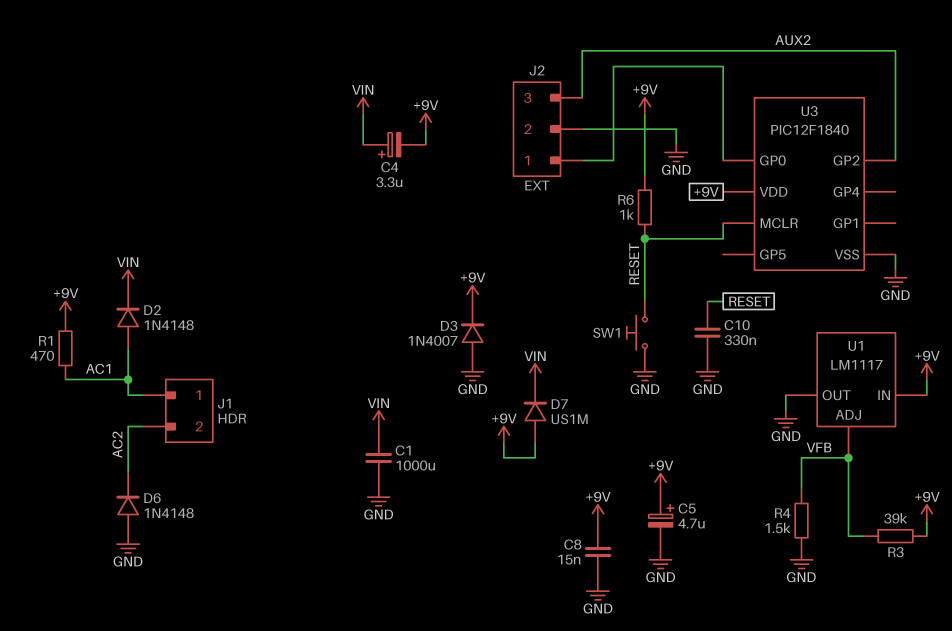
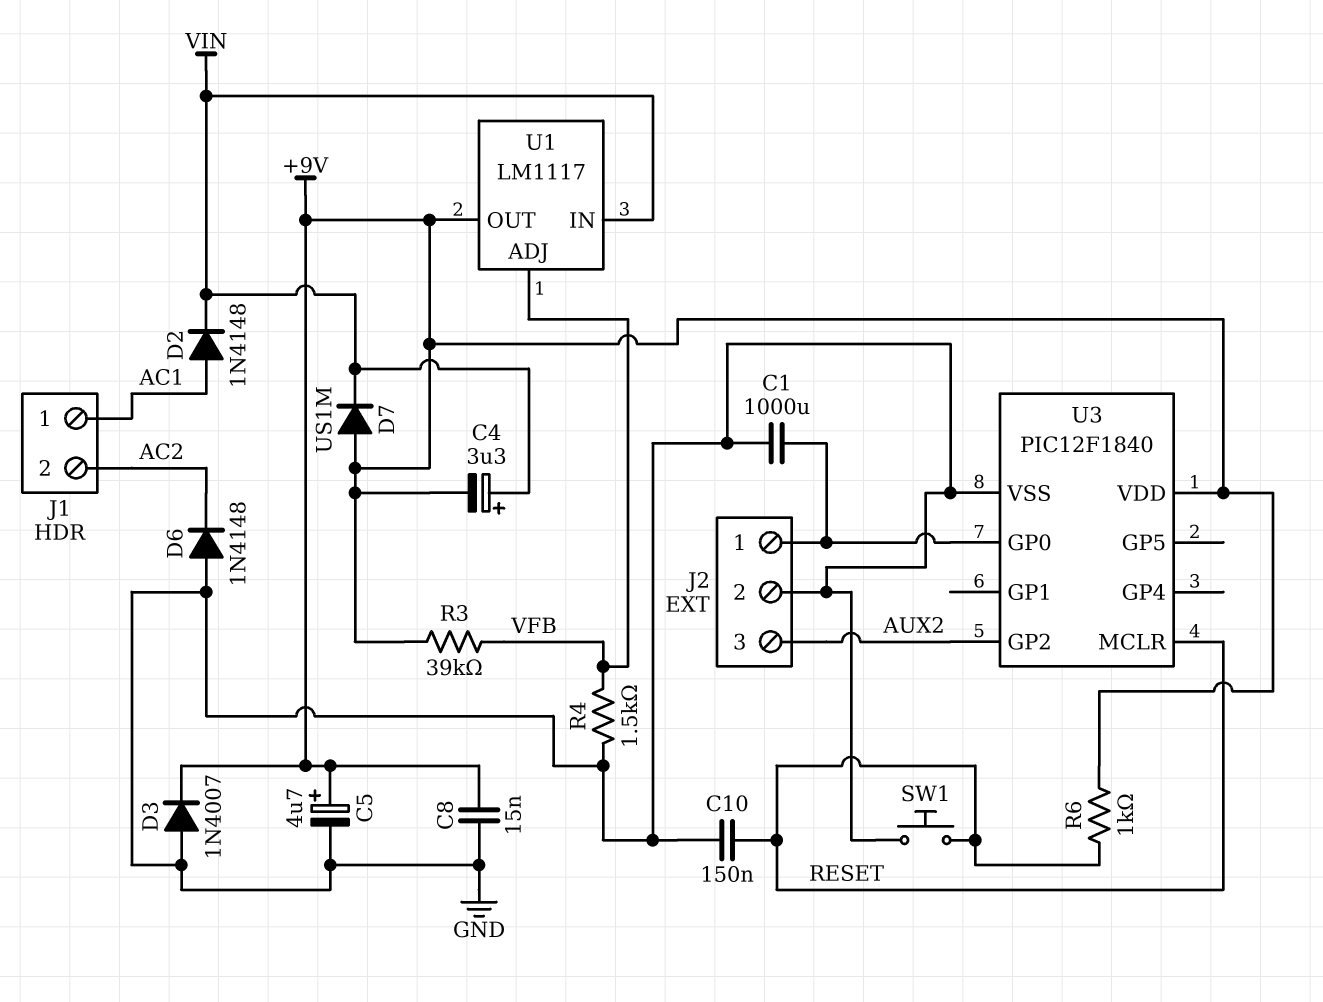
C1: 1000uF (GND, VIN) -> 1000uF (GND, J2/1)
C10: 330nF (GND, RESET) -> 150nF (GND, RESET)
R1: 470 (+9V, AC1) -> none
U1 pin IN: +9V -> VIN
U1 pin OUT: GND -> +9V

